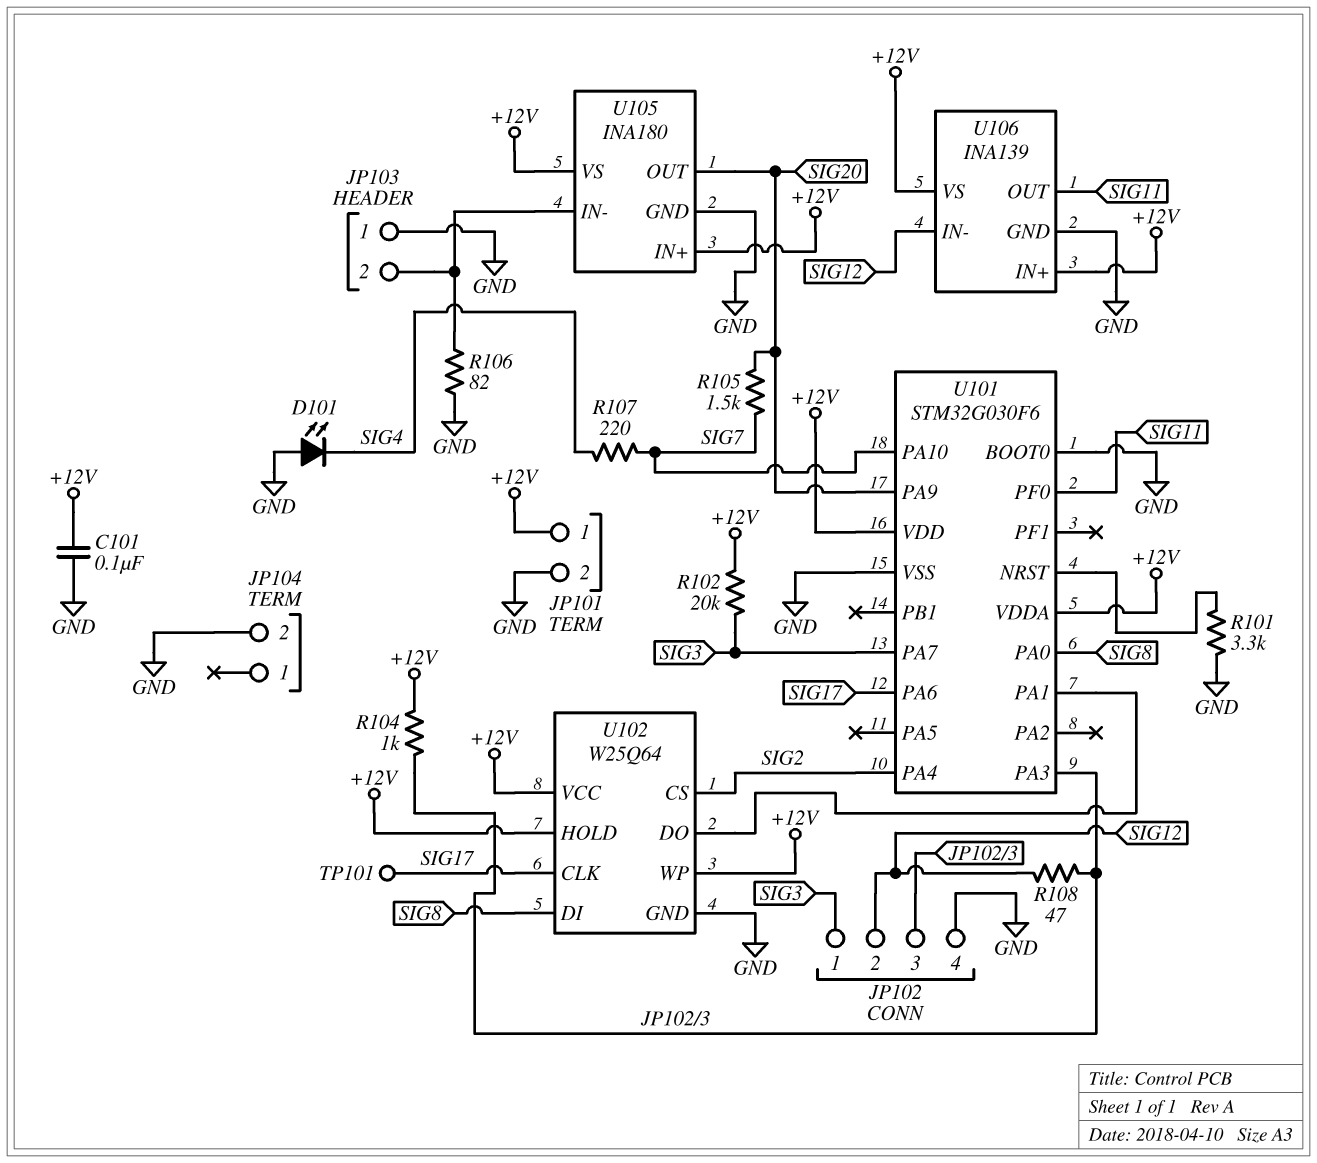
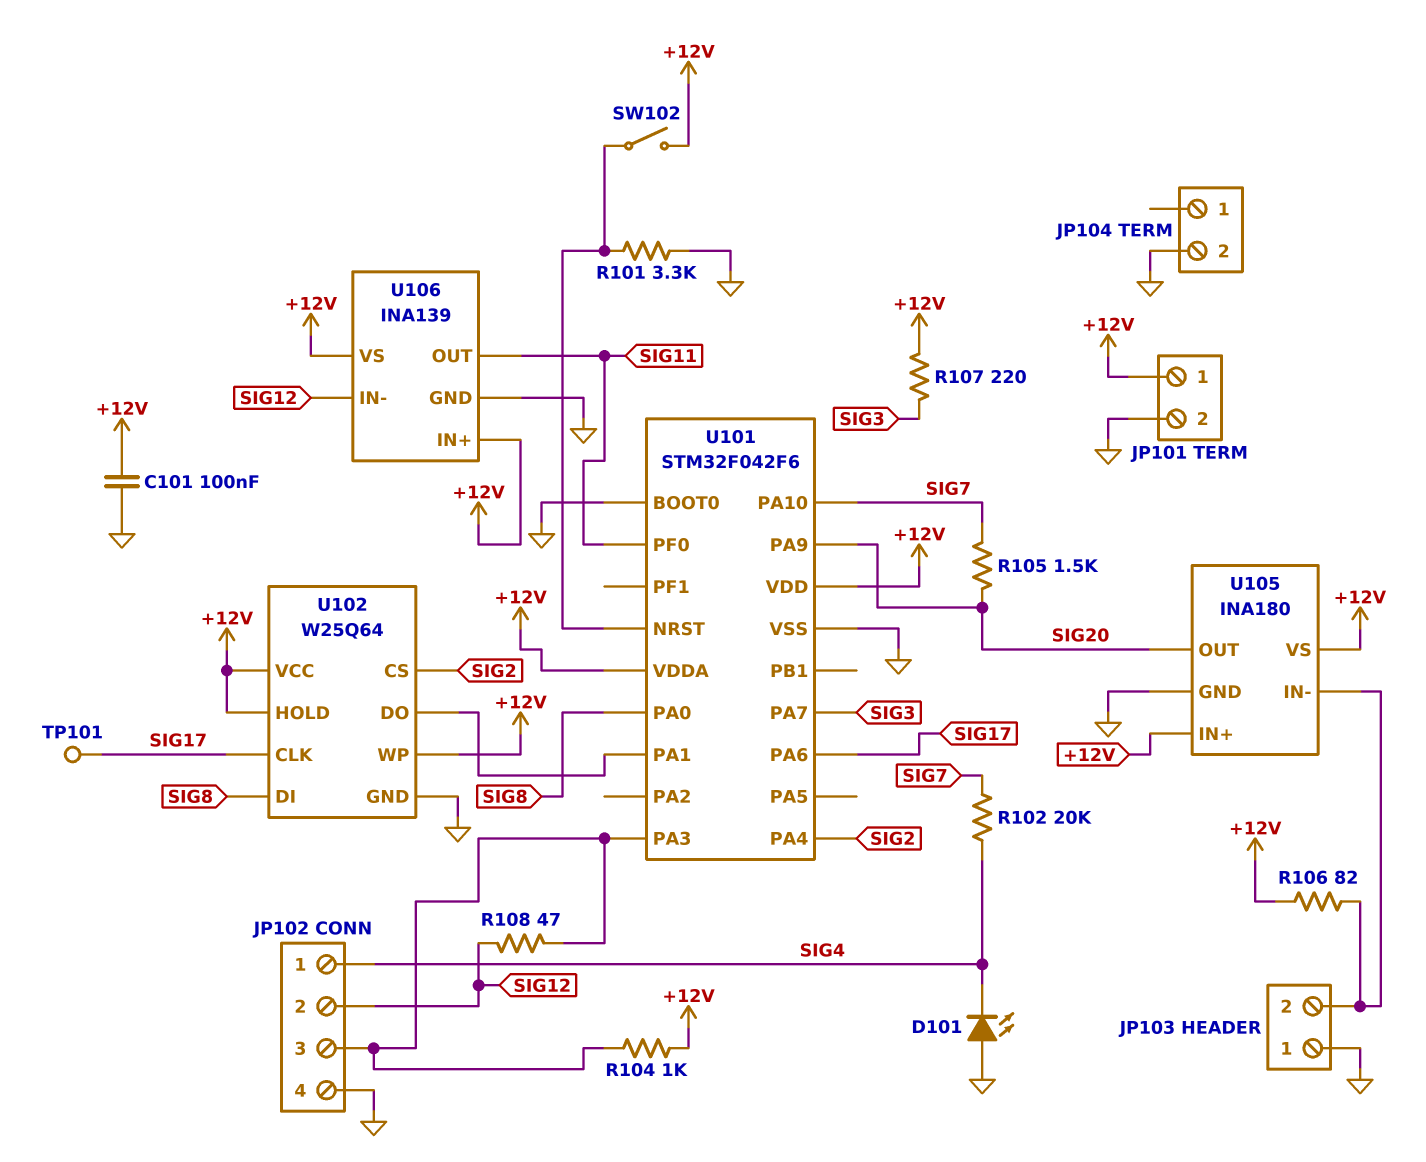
JP102 pin 1: SIG3 -> SIG4
R102: 20k (+12V, SIG3) -> 20k (SIG4, SIG7)
R106: 82 (GND, JP103/2) -> 82 (+12V, JP103/2)
R107: 220 (SIG4, SIG7) -> 220 (+12V, SIG3)
SW102: none -> switch (+12V, U101/NRST)
U101: STM32G030F6 -> STM32F042F6

